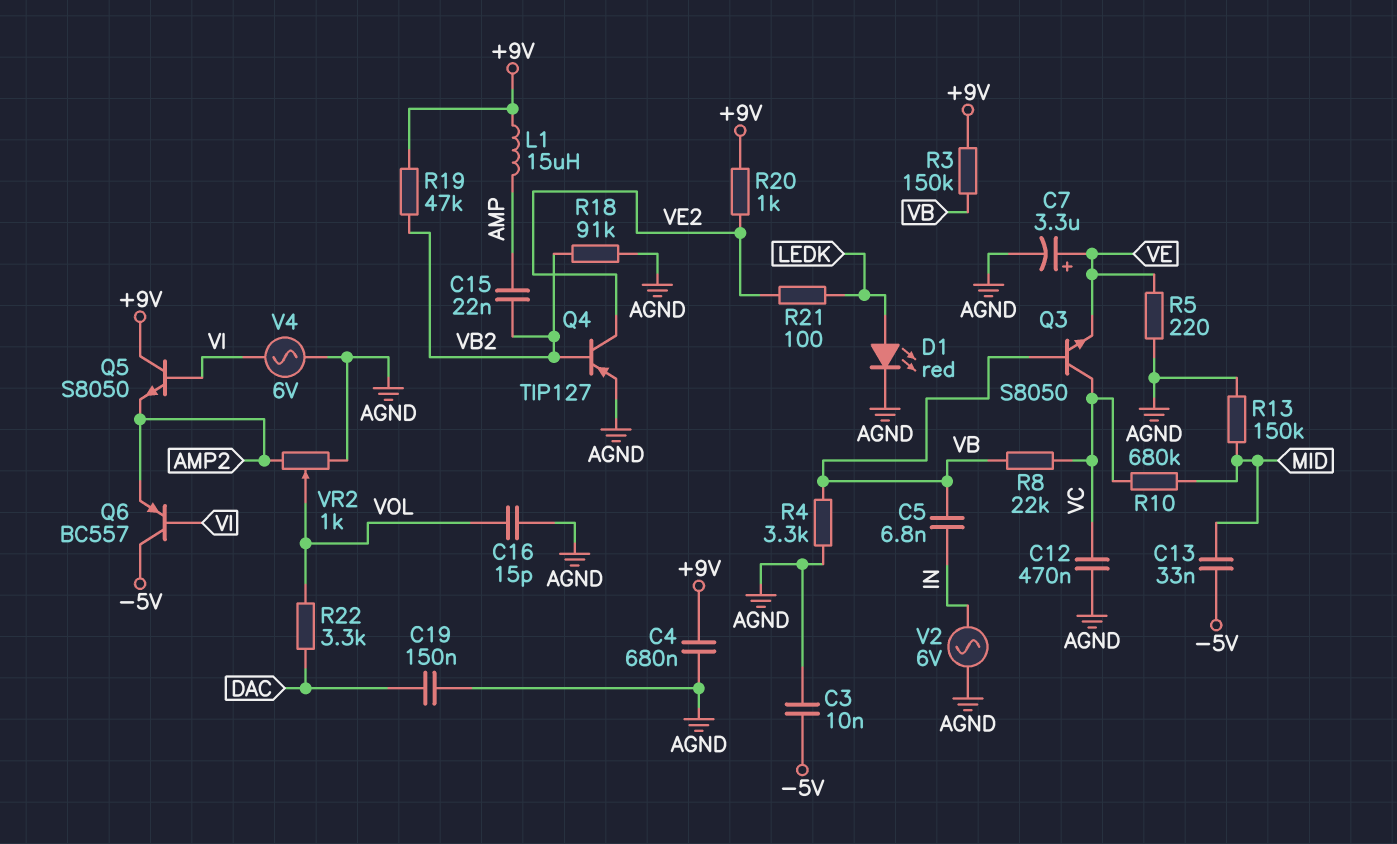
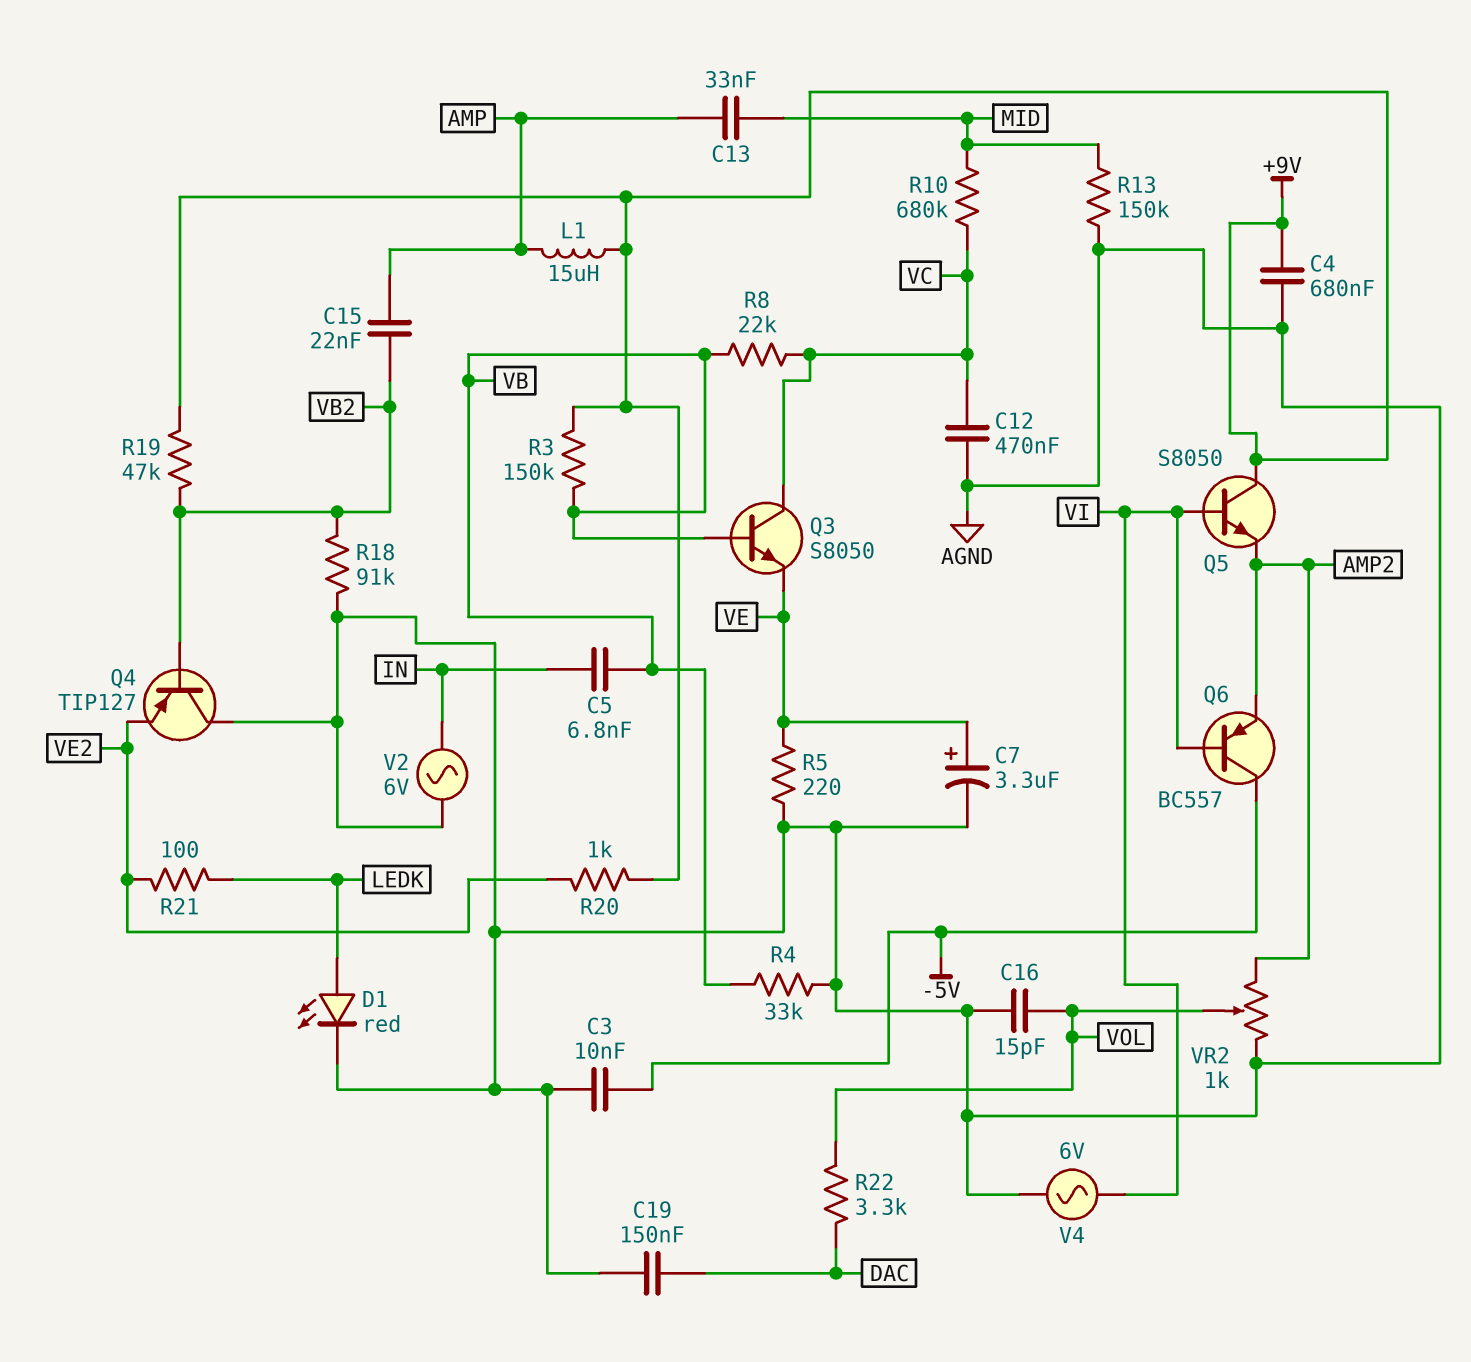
C13: 33nF (-5V, MID) -> 33nF (AMP, MID)
Q4: PNP TIP127 (B VB2, C VE2, E AGND) -> PNP TIP127 (B VB2, C AGND, E VE2)
R4: 3.3k (AGND, VB) -> 33k (AGND, VB)

